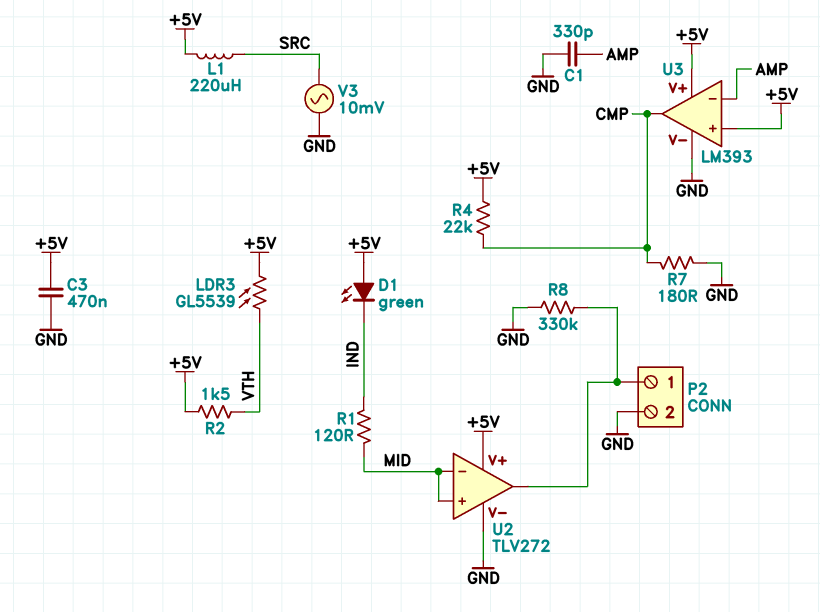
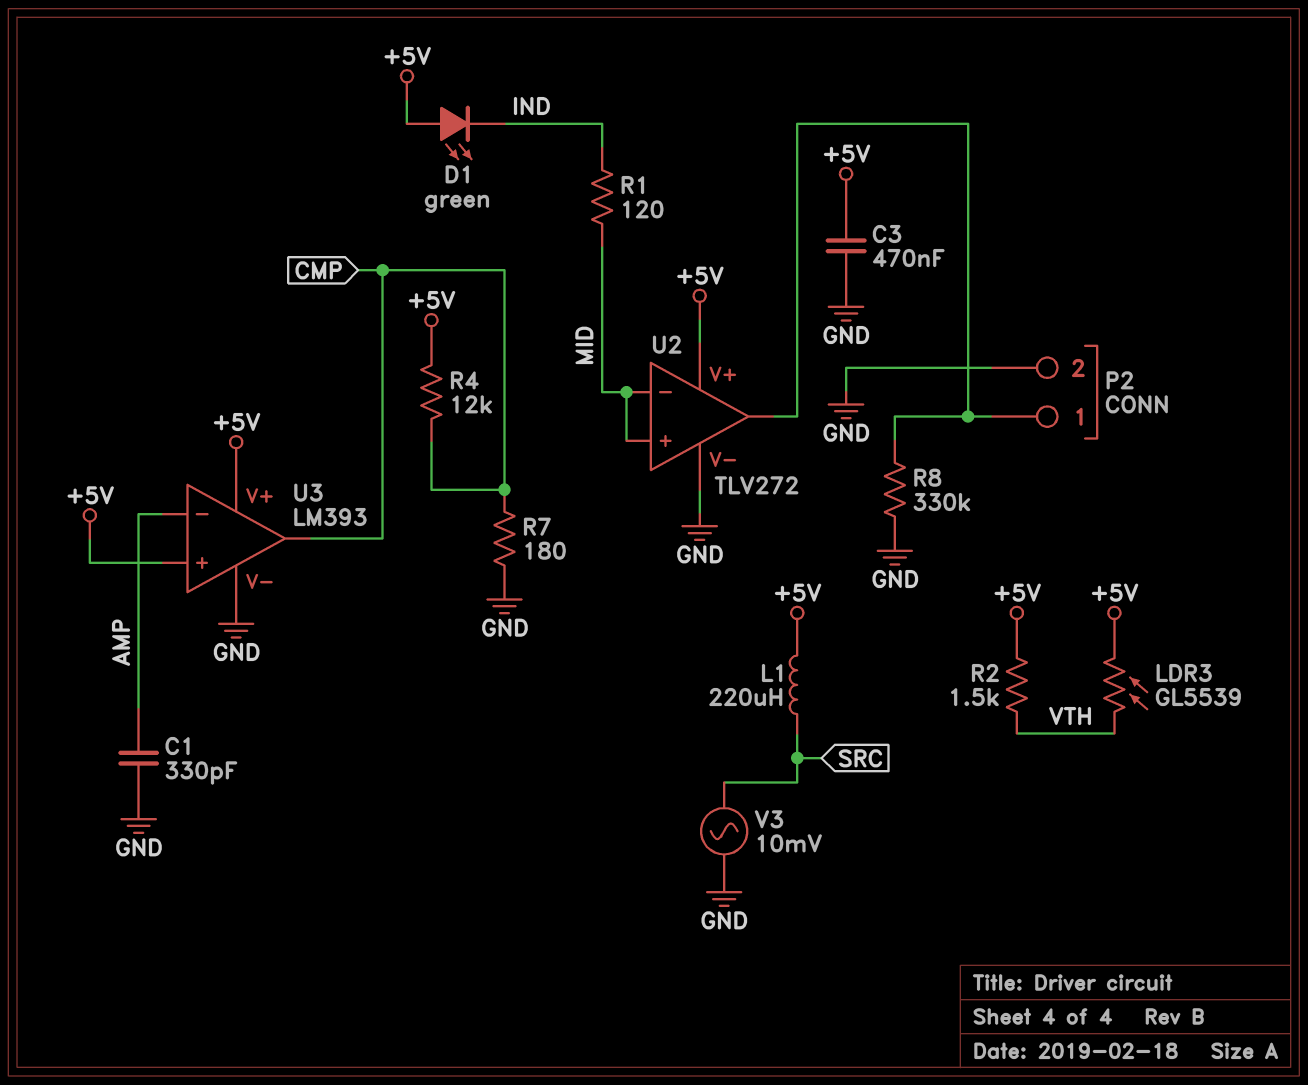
R4: 22k (+5V, CMP) -> 12k (+5V, CMP)

